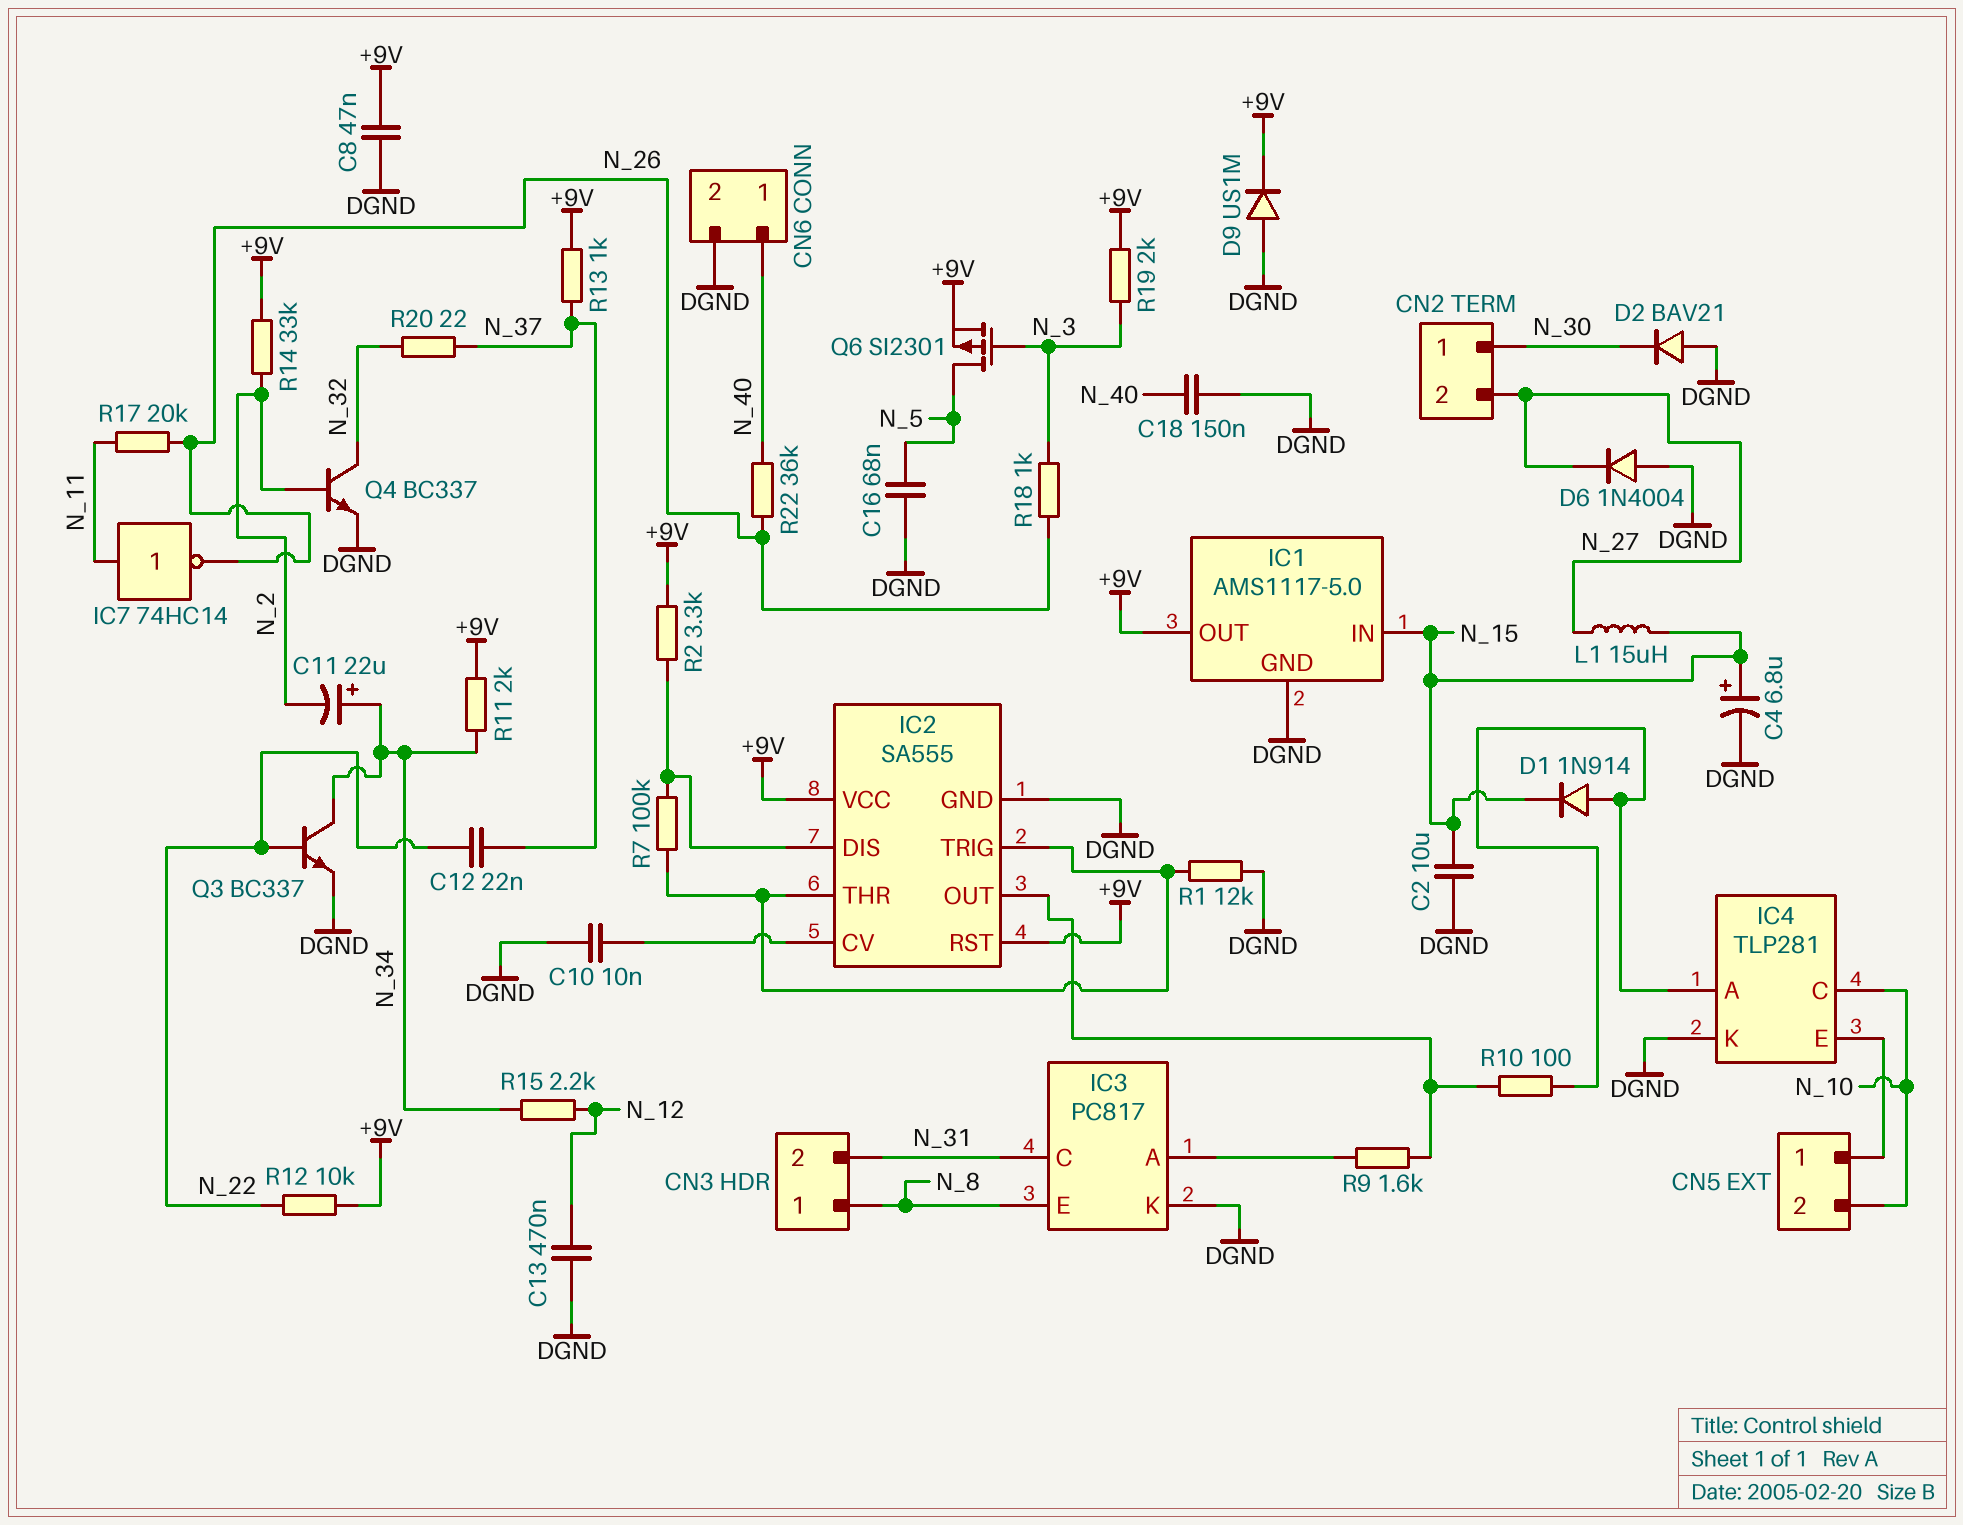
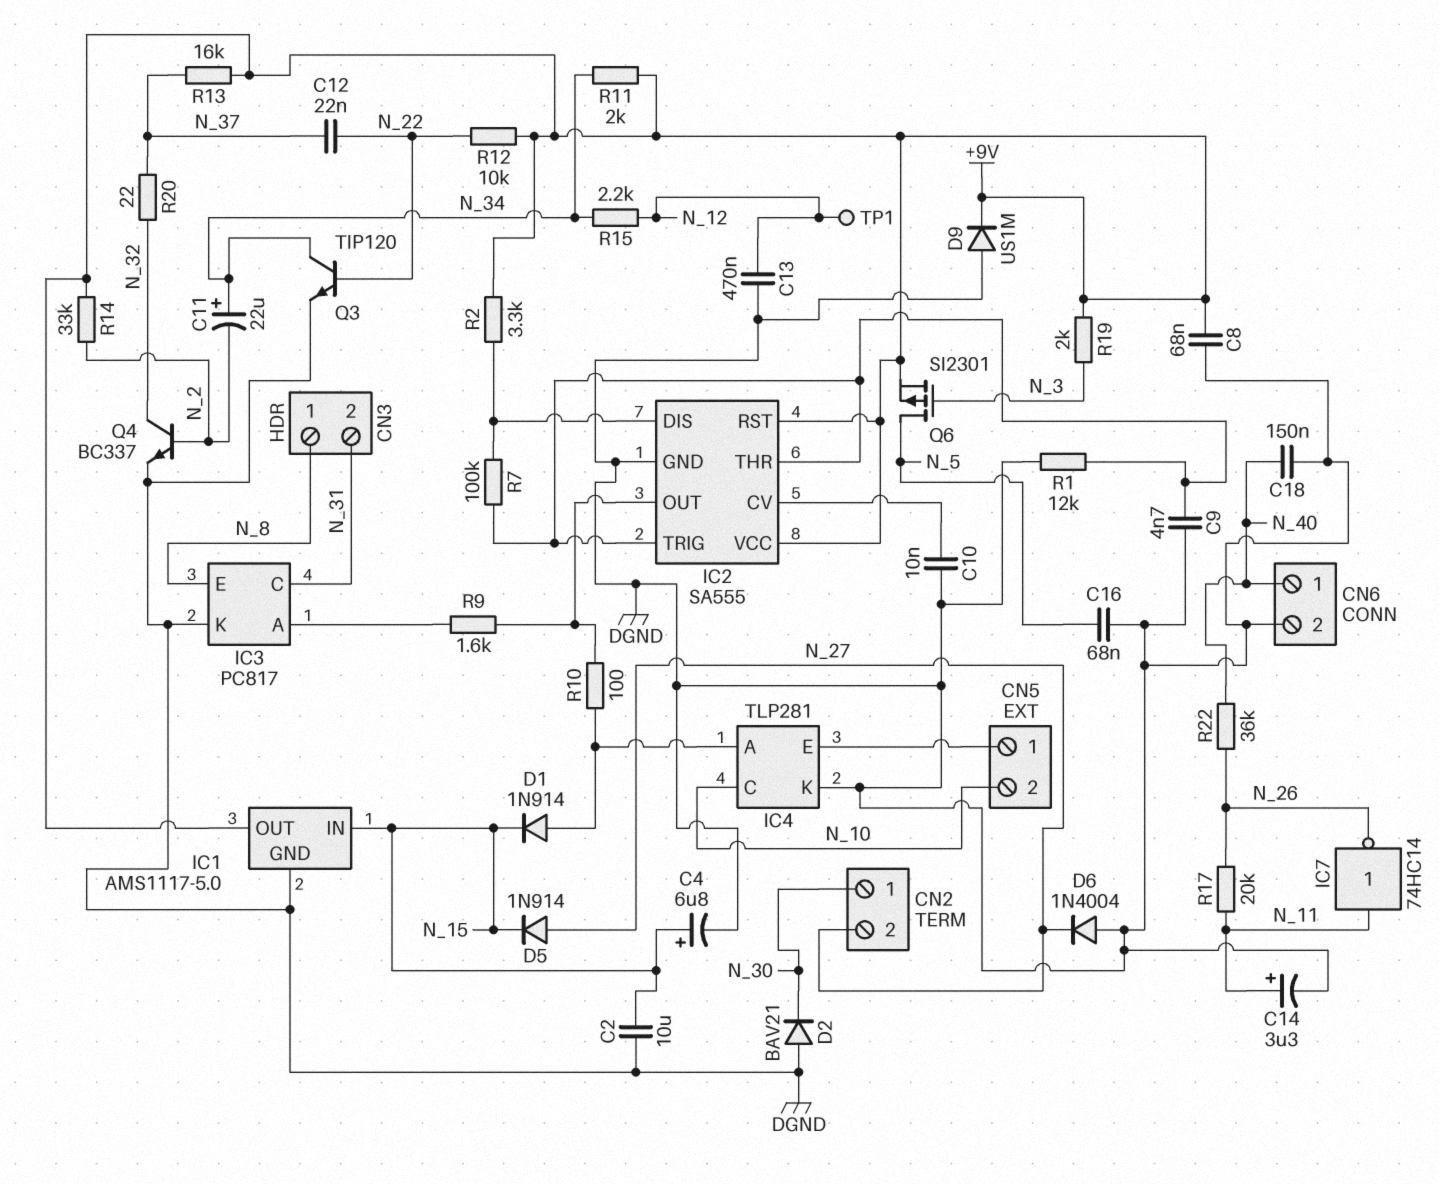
C8: 47nF (+9V, DGND) -> 68nF (+9V, DGND)
C9: none -> 4.7nF (DGND, IC2/THR)
C14: none -> 3.3uF (plus N_11, minus DGND)
D5: none -> diode 1N914 (A N_27, K N_15)
L1: 15uH (N_15, N_27) -> none
Q3: NPN BC337 (B N_22, C N_34, E DGND) -> NPN TIP120 (B N_22, C N_34, E DGND)
R13: 1k (+9V, N_37) -> 16k (+9V, N_37)
R18: 1k (N_3, N_26) -> none
TP1: none -> test point (N_12)

